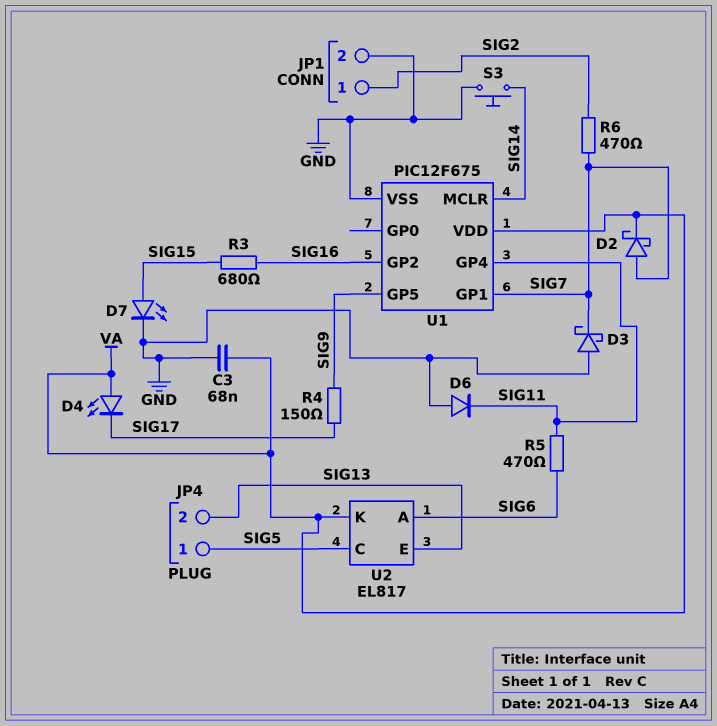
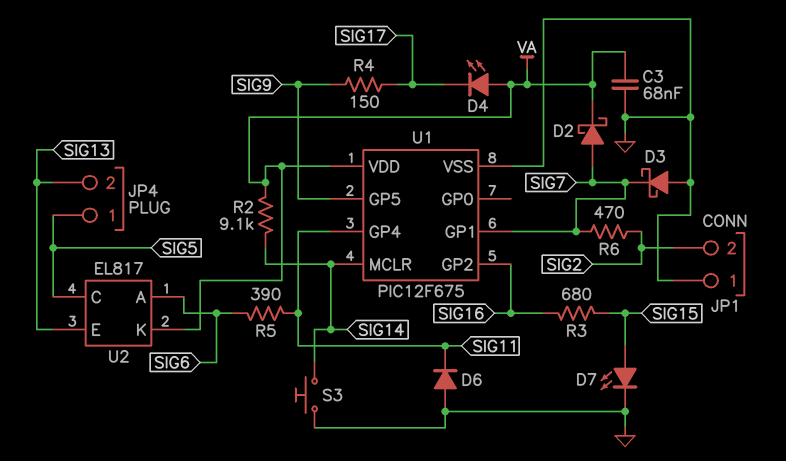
JP1 pin 1: SIG2 -> GND
JP1 pin 2: GND -> SIG2
R2: none -> 9.1k (SIG14, VA)
R5: 470 (SIG6, SIG11) -> 390 (SIG6, SIG11)

